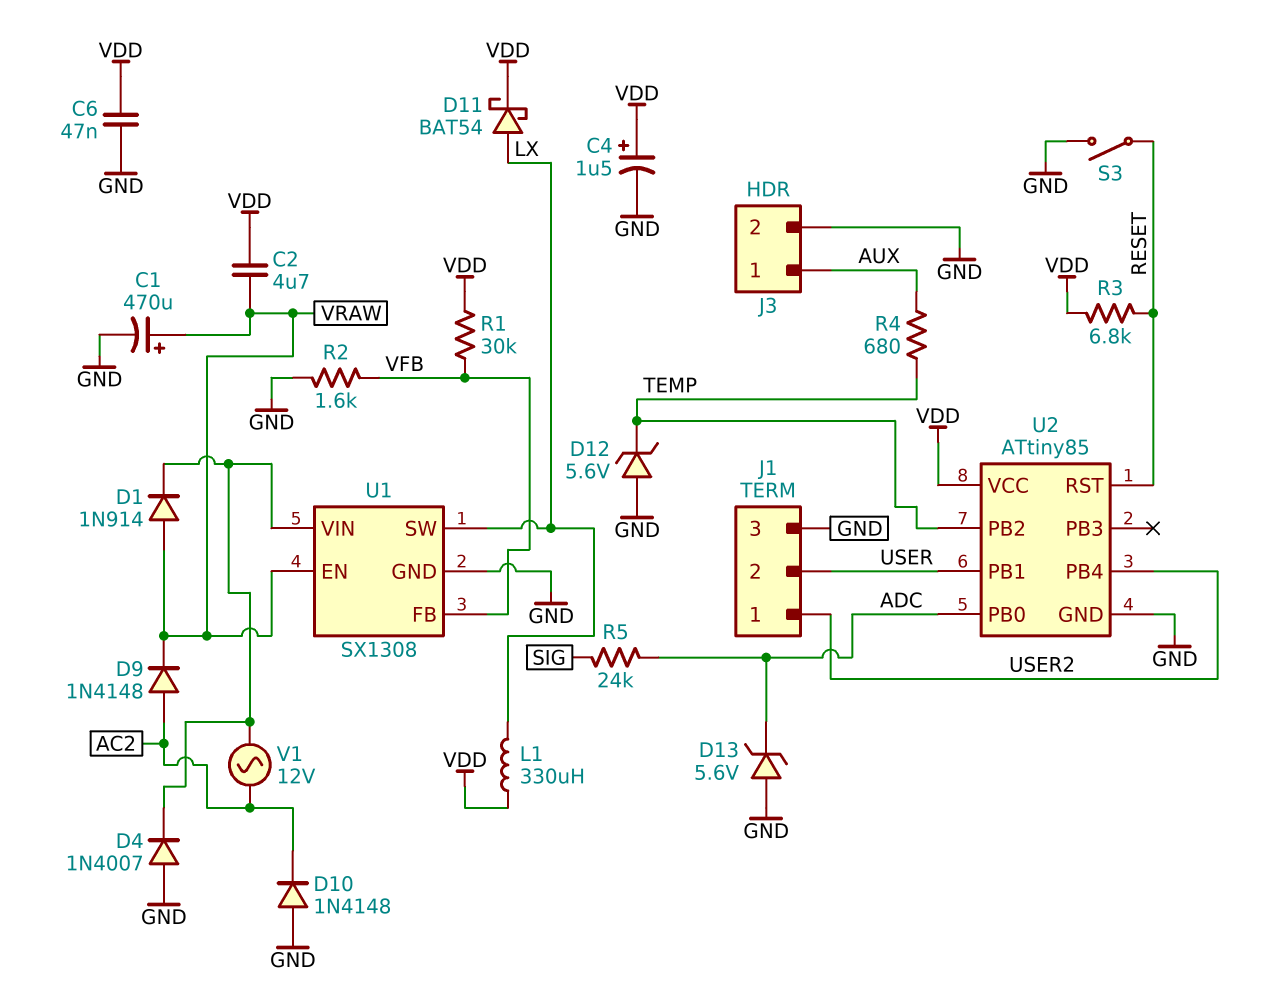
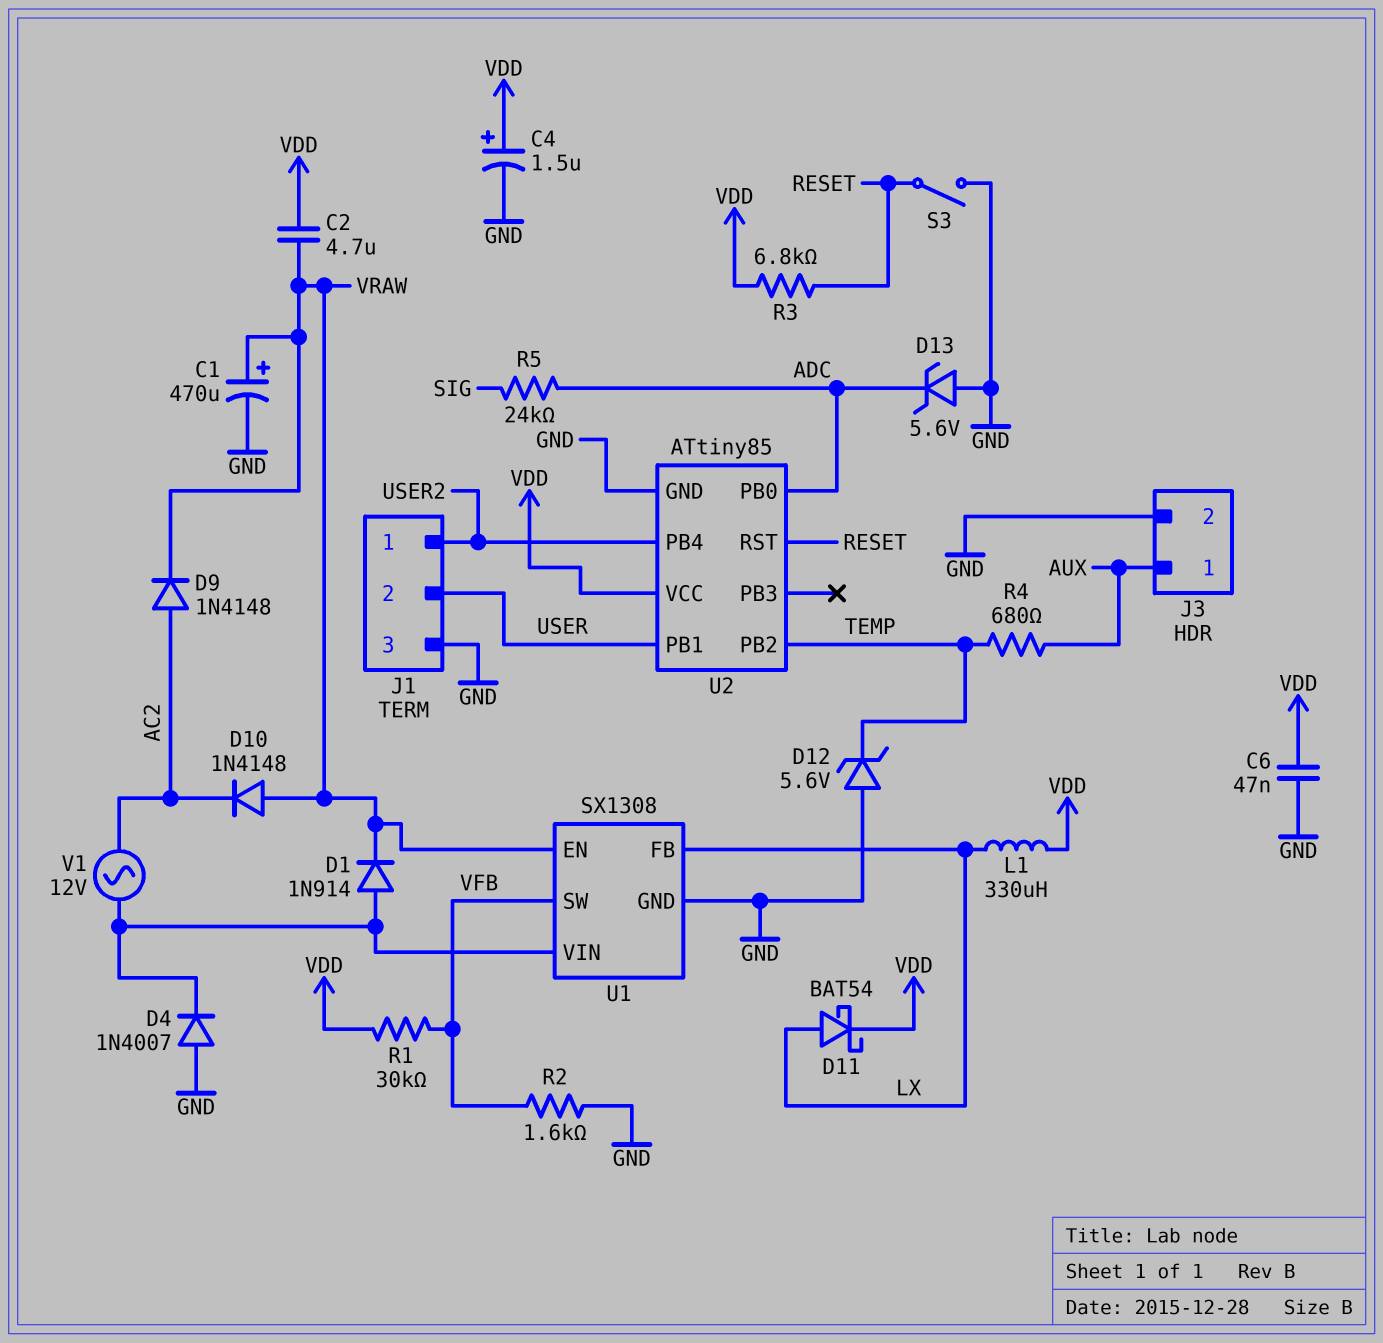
D1: diode 1N914 (A VRAW, K U1/VIN) -> diode 1N914 (A U1/VIN, K VRAW)
D10: diode 1N4148 (A GND, K AC2) -> diode 1N4148 (A VRAW, K AC2)
U1 pin FB: VFB -> LX
U1 pin SW: LX -> VFB

